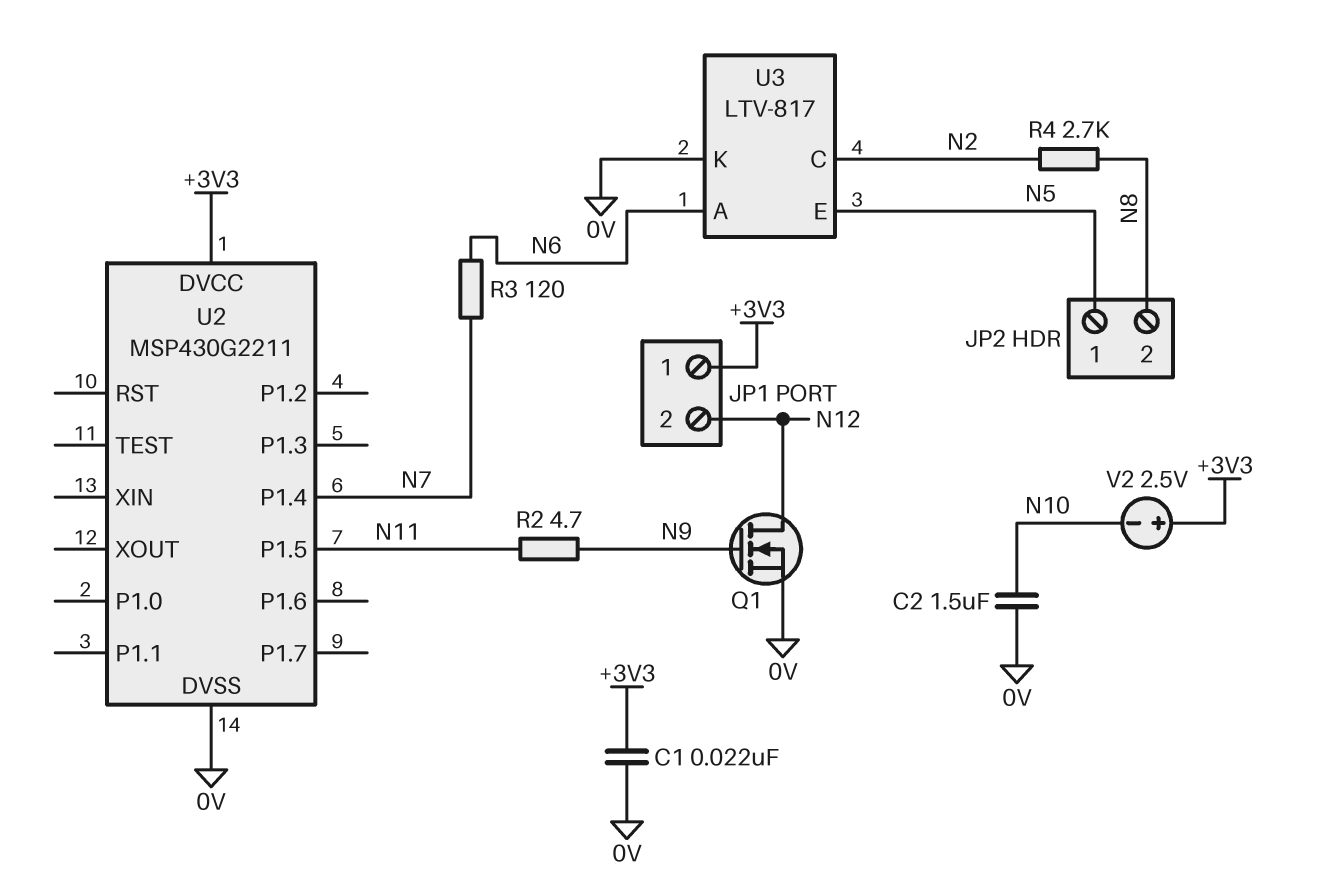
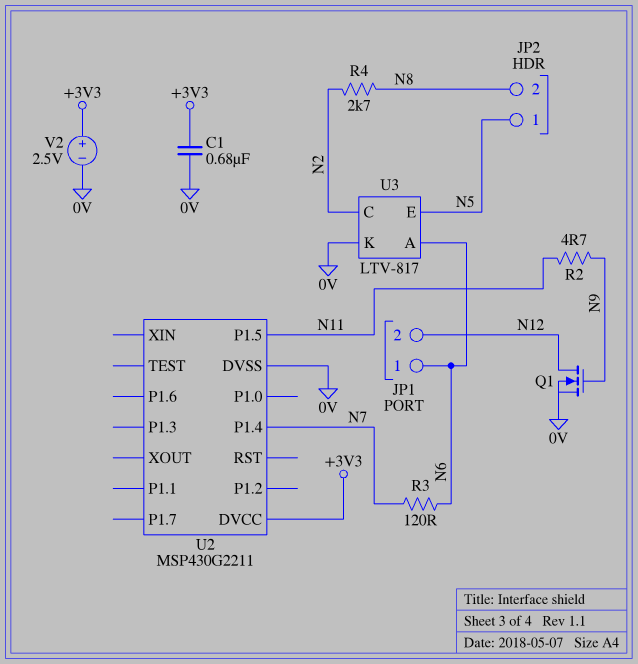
C1: 22nF (+3V3, 0V) -> 680nF (+3V3, 0V)
C2: 1.5uF (0V, N10) -> none
JP1 pin 1: +3V3 -> N6
V2: 2.5V (plus +3V3, minus N10) -> 2.5V (plus +3V3, minus 0V)

